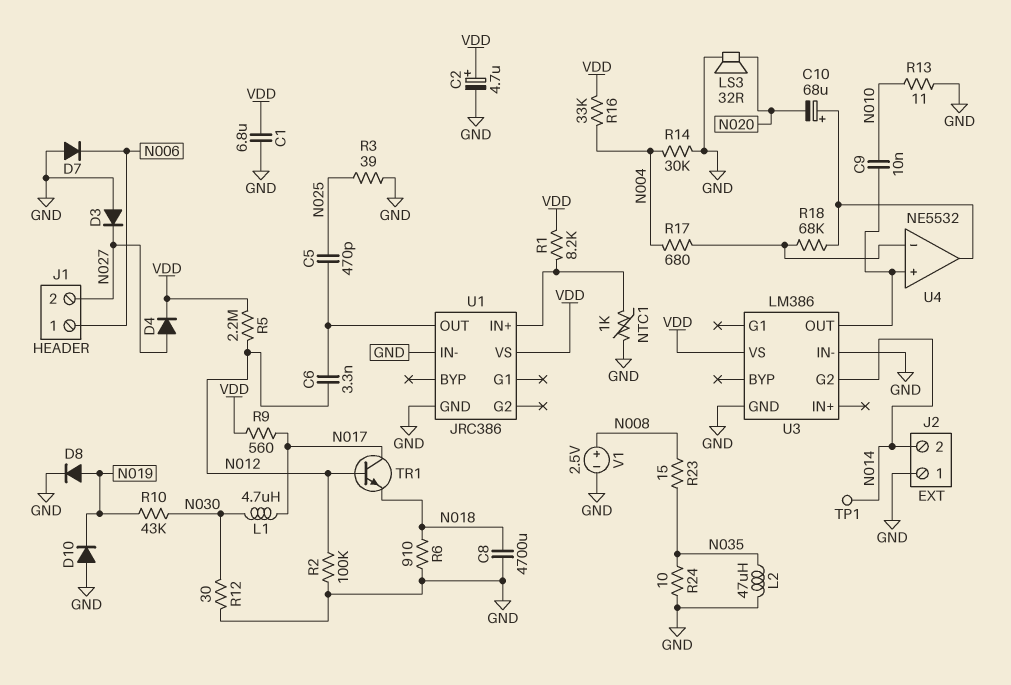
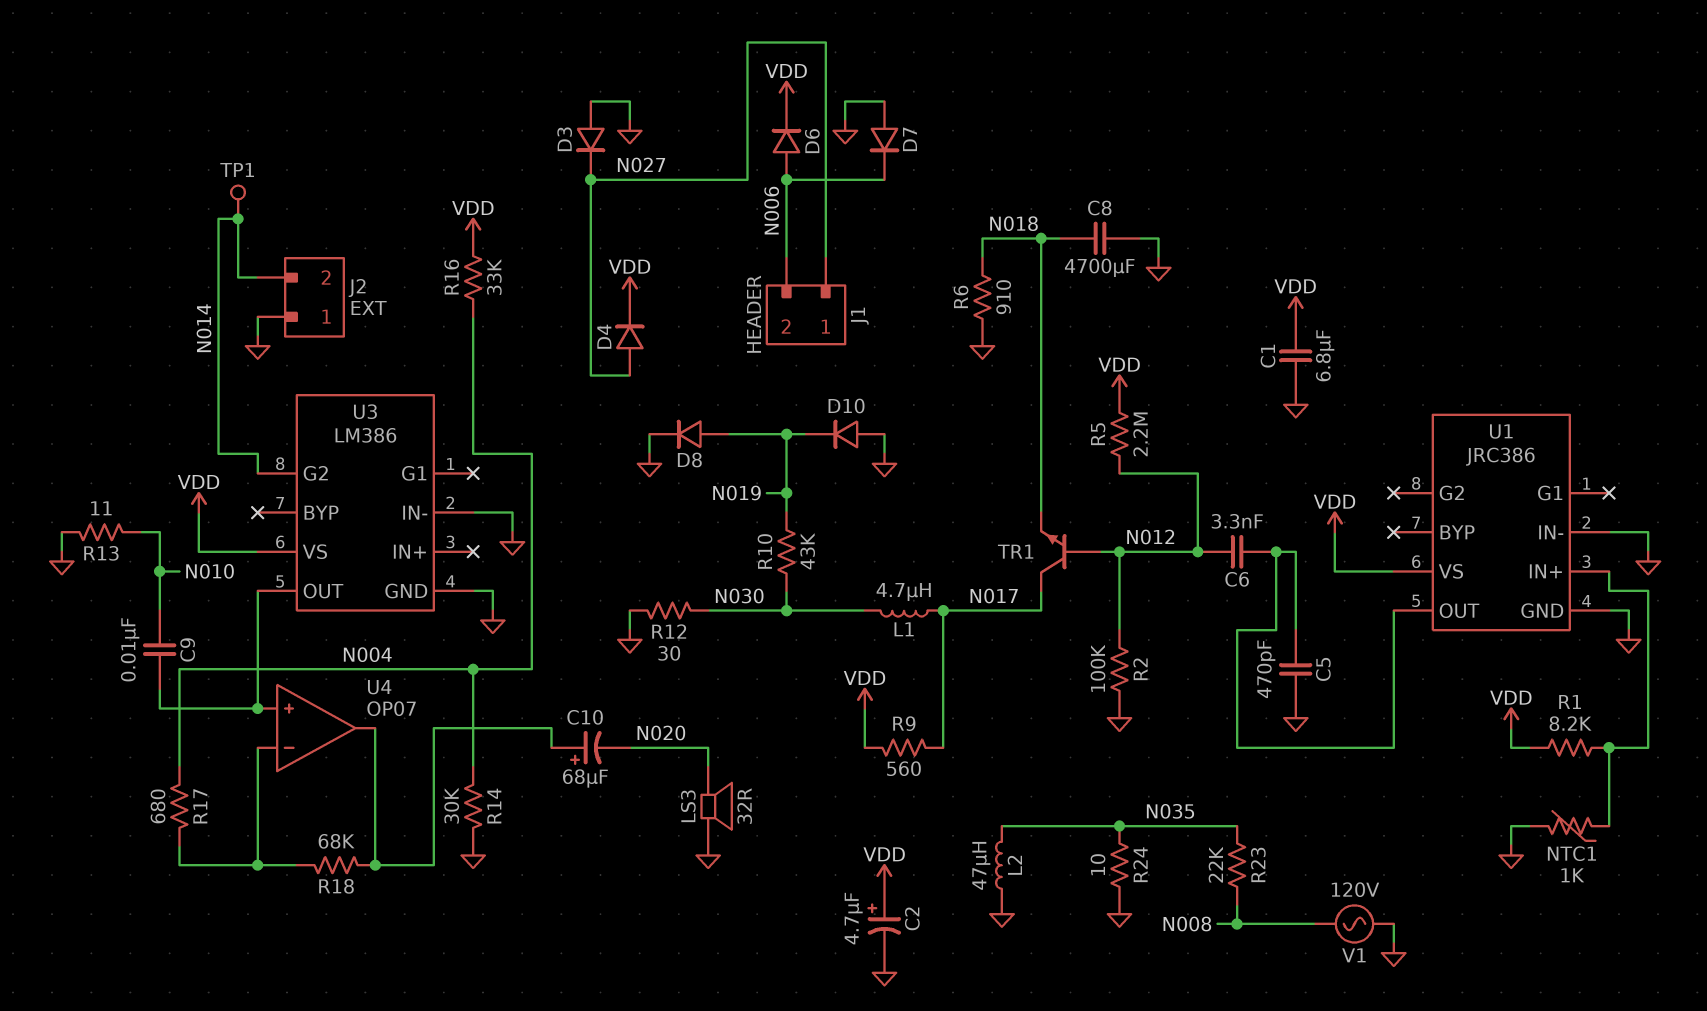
C5: 470pF (N025, U1/OUT) -> 470pF (GND, U1/OUT)
D6: none -> diode (A N006, K VDD)
J1 pin 1: N006 -> N027
J1 pin 2: N027 -> N006
R3: 39 (GND, N025) -> none
R23: 15 (N008, N035) -> 22k (N008, N035)
U4: NE5532 -> OP07
V1: 2.5V (plus N008, minus GND) -> AC 120V (GND, N008)

